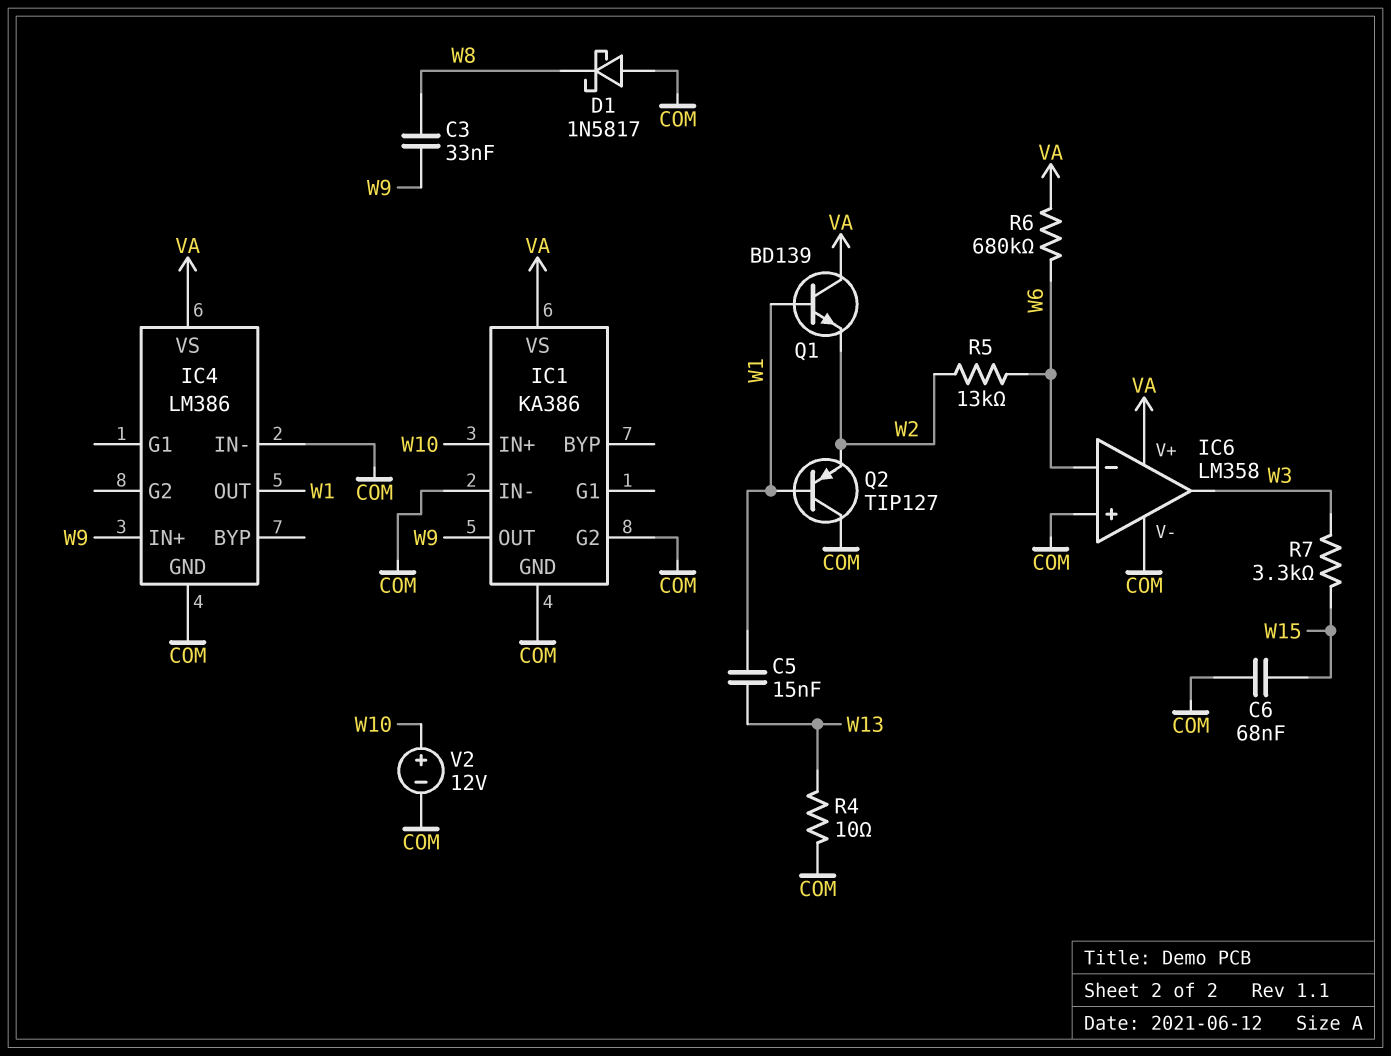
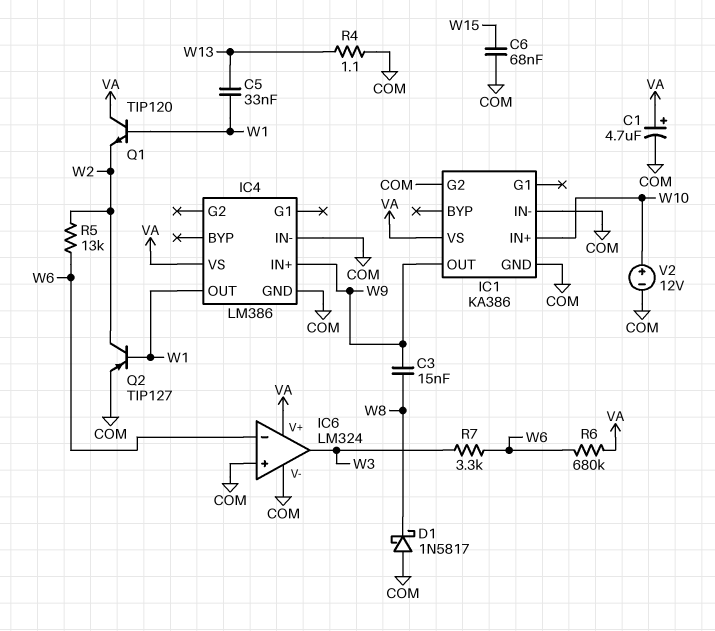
C1: none -> 4.7uF (plus VA, minus COM)
C3: 33nF (W8, W9) -> 15nF (W8, W9)
C5: 15nF (W1, W13) -> 33nF (W1, W13)
IC6: LM358 -> LM324
Q1: NPN BD139 (B W1, C VA, E W2) -> NPN TIP120 (B W1, C VA, E W2)
Q2: PNP TIP127 (B W1, C COM, E W2) -> PNP TIP127 (B W1, C W2, E COM)
R4: 10 (COM, W13) -> 1.1 (COM, W13)
R7: 3.3k (W3, W15) -> 3.3k (W3, W6)

